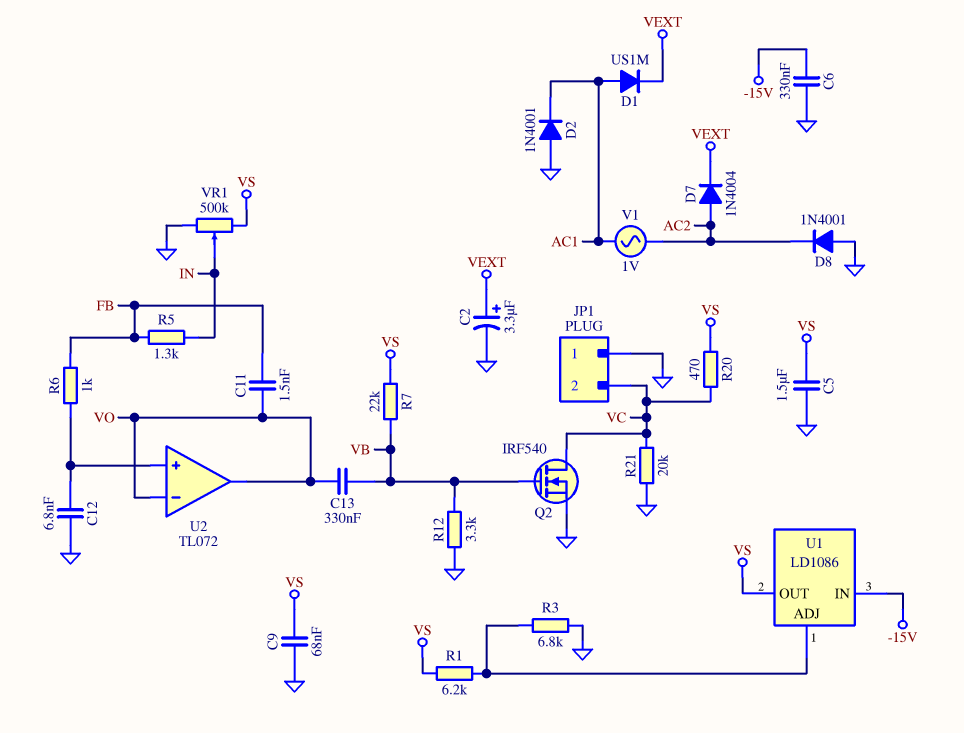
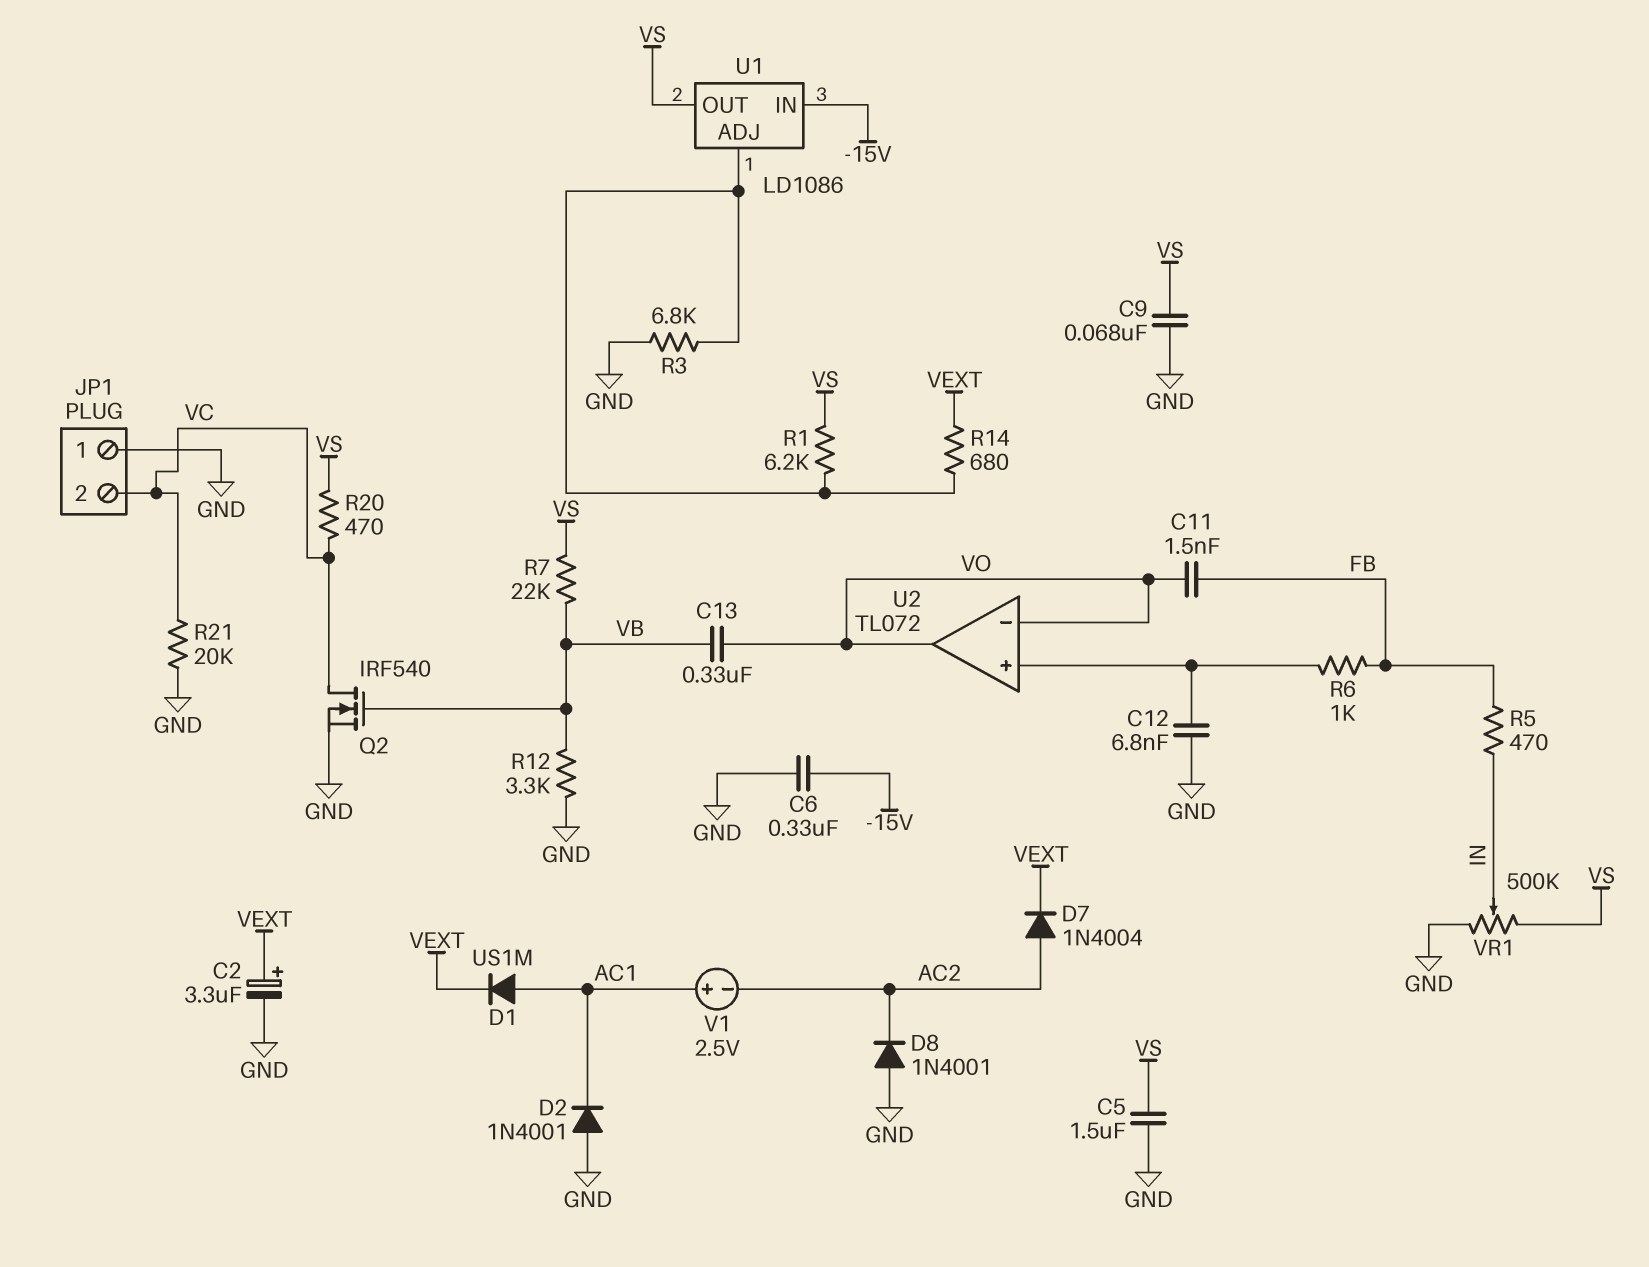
R5: 1.3k (FB, IN) -> 470 (FB, IN)
R14: none -> 680 (U1/ADJ, VEXT)
V1: AC 1V (AC1, AC2) -> 2.5V (plus AC1, minus AC2)

